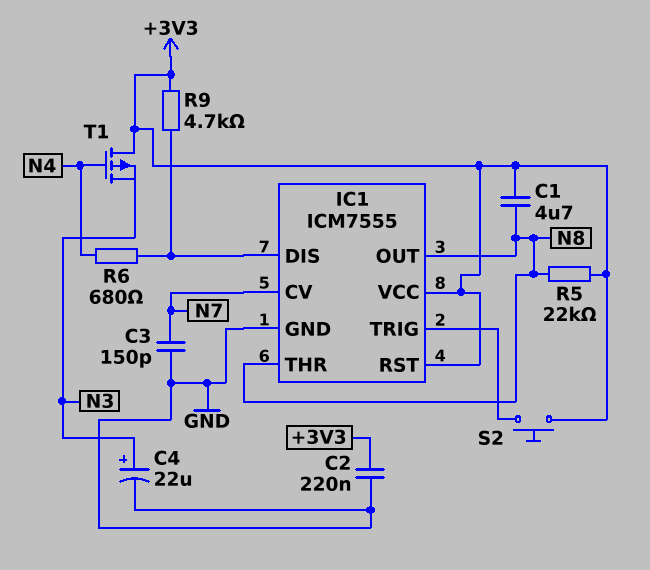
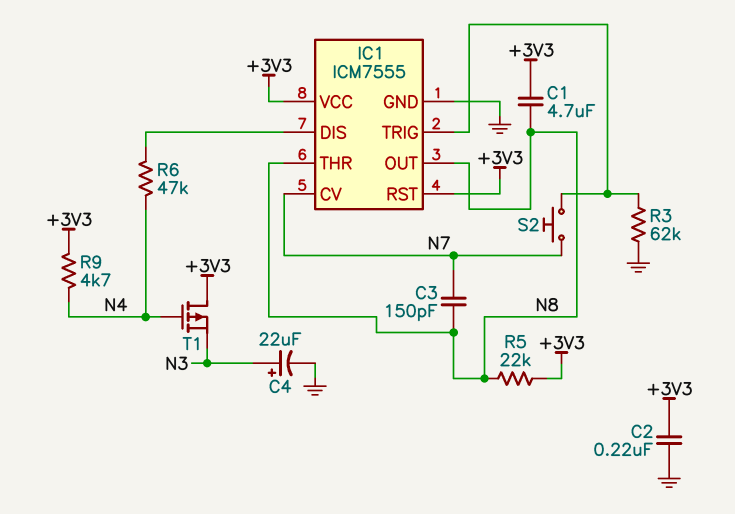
C3: 150pF (GND, N7) -> 150pF (N7, N8)
R3: none -> 62k (GND, IC1/TRIG)
R6: 680 (IC1/DIS, N4) -> 47k (IC1/DIS, N4)
R9: 4.7k (+3V3, IC1/DIS) -> 4.7k (+3V3, N4)
S2: button (+3V3, IC1/TRIG) -> button (IC1/TRIG, N7)

